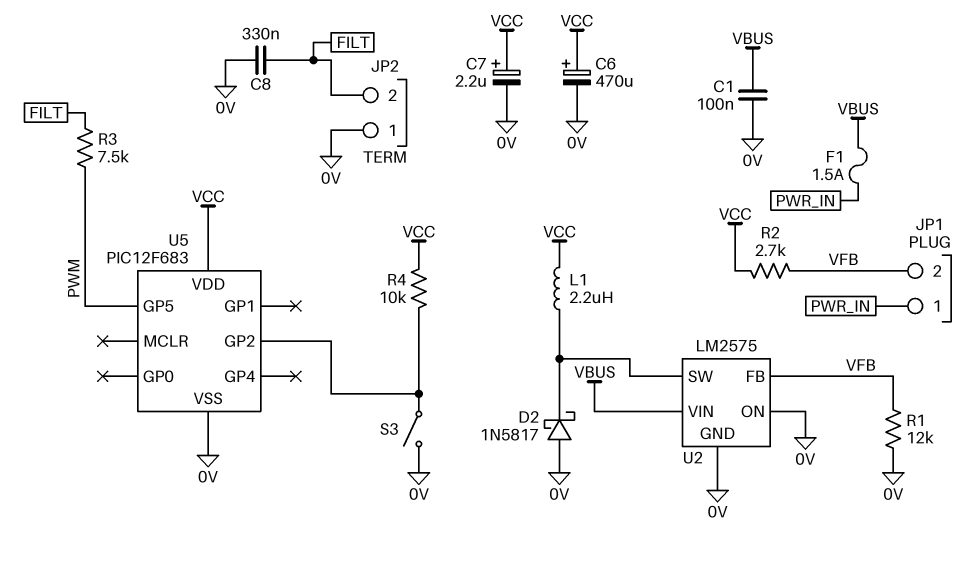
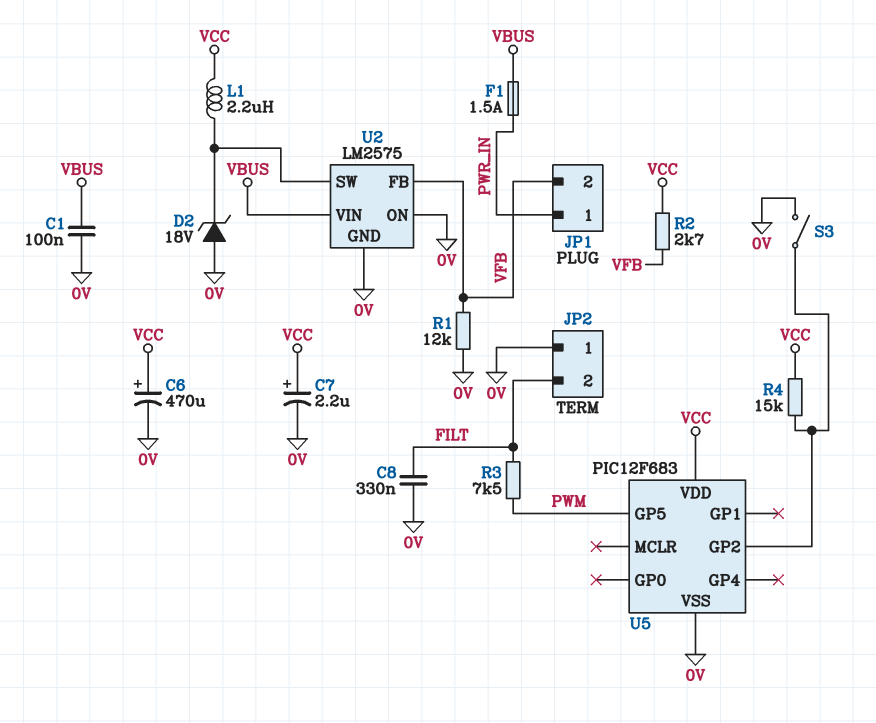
D2: schottky 1N5817 (A 0V, K U2/SW) -> zener 18V (A 0V, K U2/SW)
R4: 10k (U5/GP2, VCC) -> 15k (U5/GP2, VCC)

